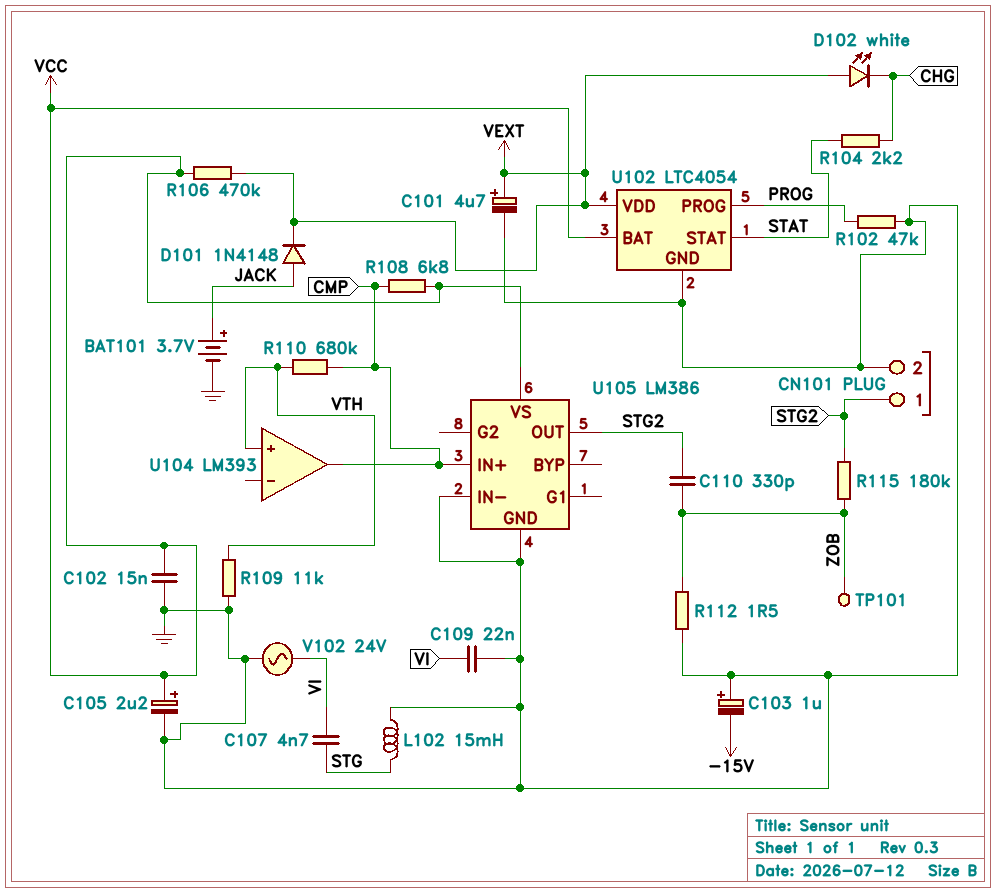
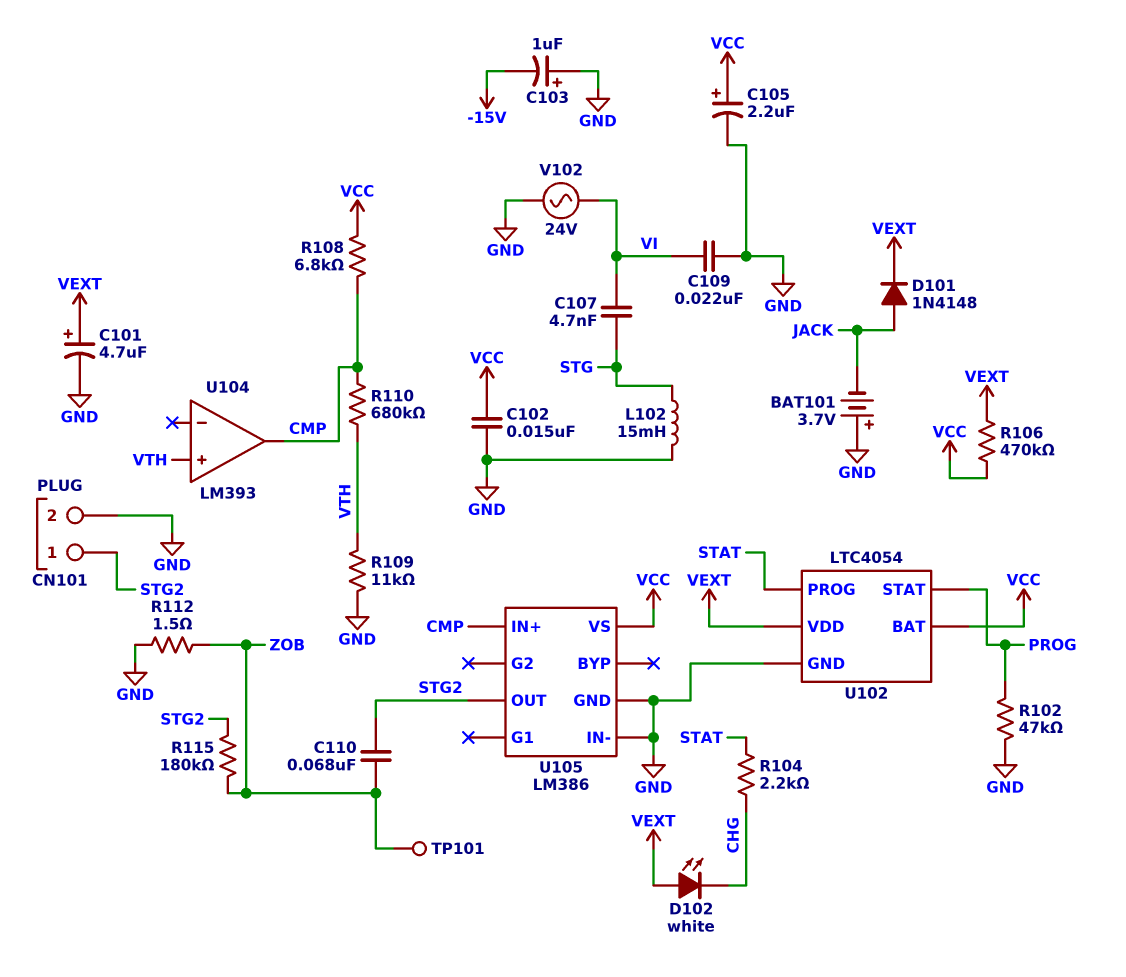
BAT101: 3.7V (plus JACK, minus GND) -> 3.7V (plus GND, minus JACK)
C110: 330pF (STG2, ZOB) -> 68nF (STG2, ZOB)
U102 pin PROG: PROG -> STAT
U102 pin STAT: STAT -> PROG

